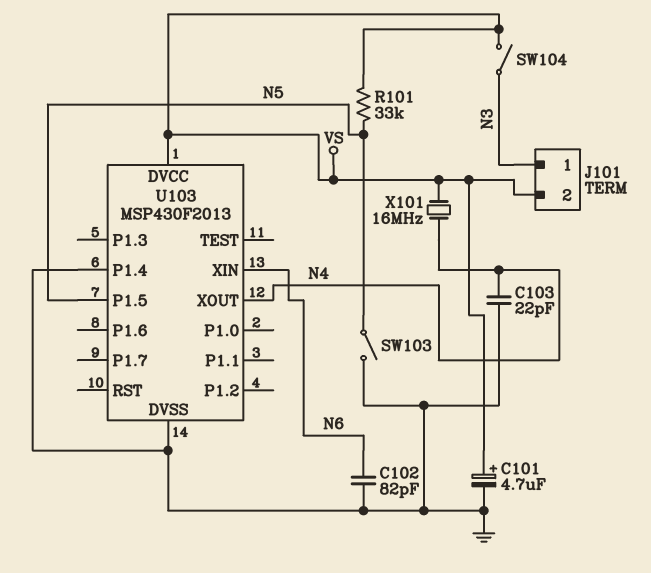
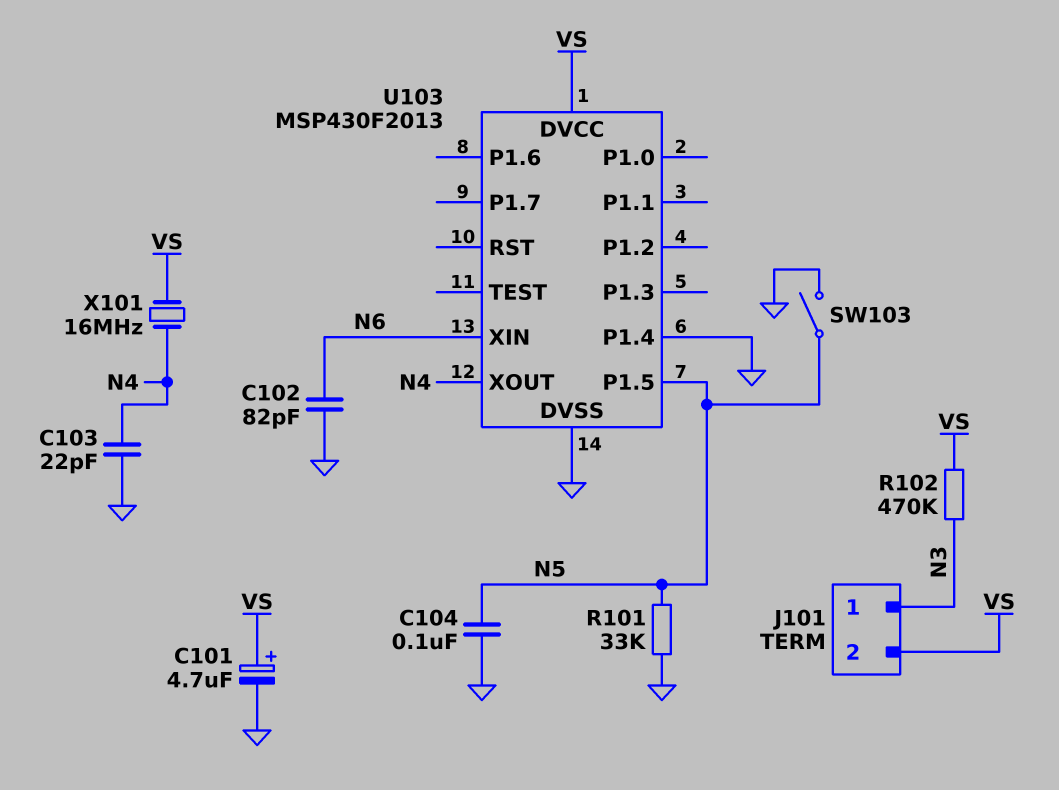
C104: none -> 100nF (GND, N5)
R101: 33k (N5, VS) -> 33k (GND, N5)
R102: none -> 470k (N3, VS)
SW104: switch (N3, VS) -> none

